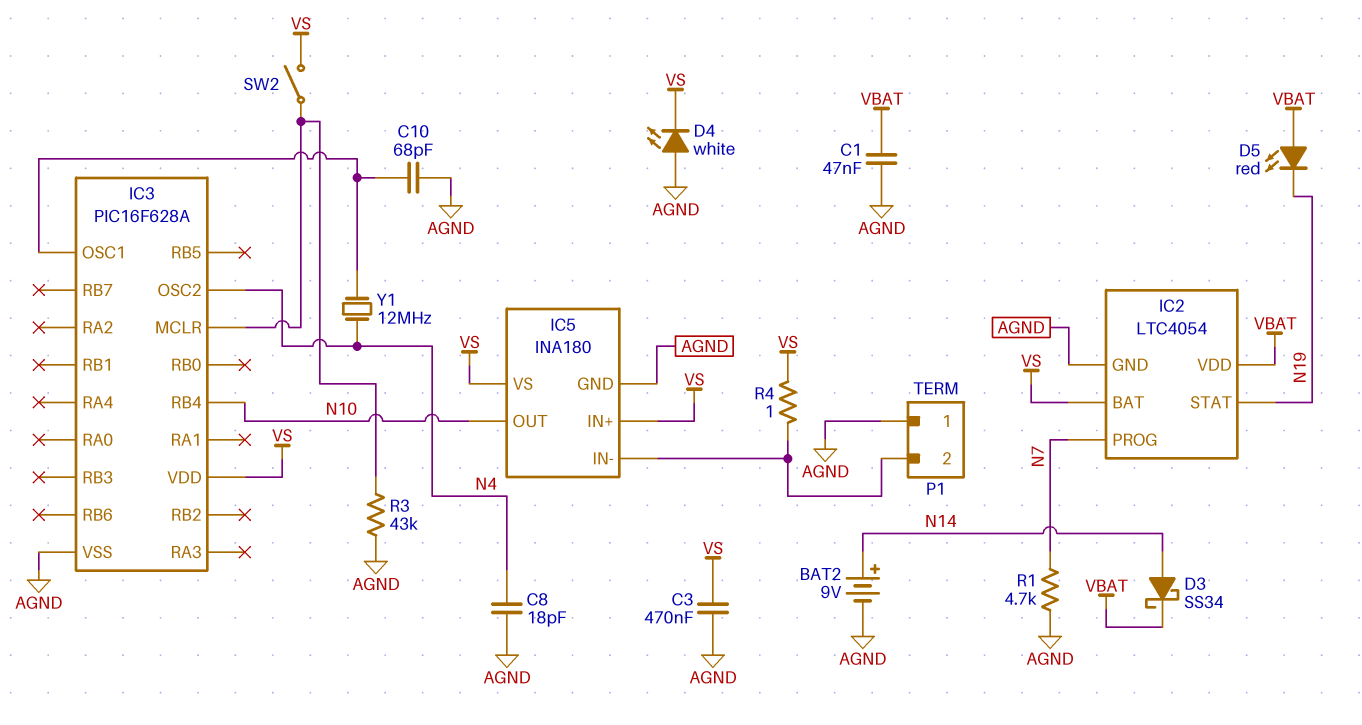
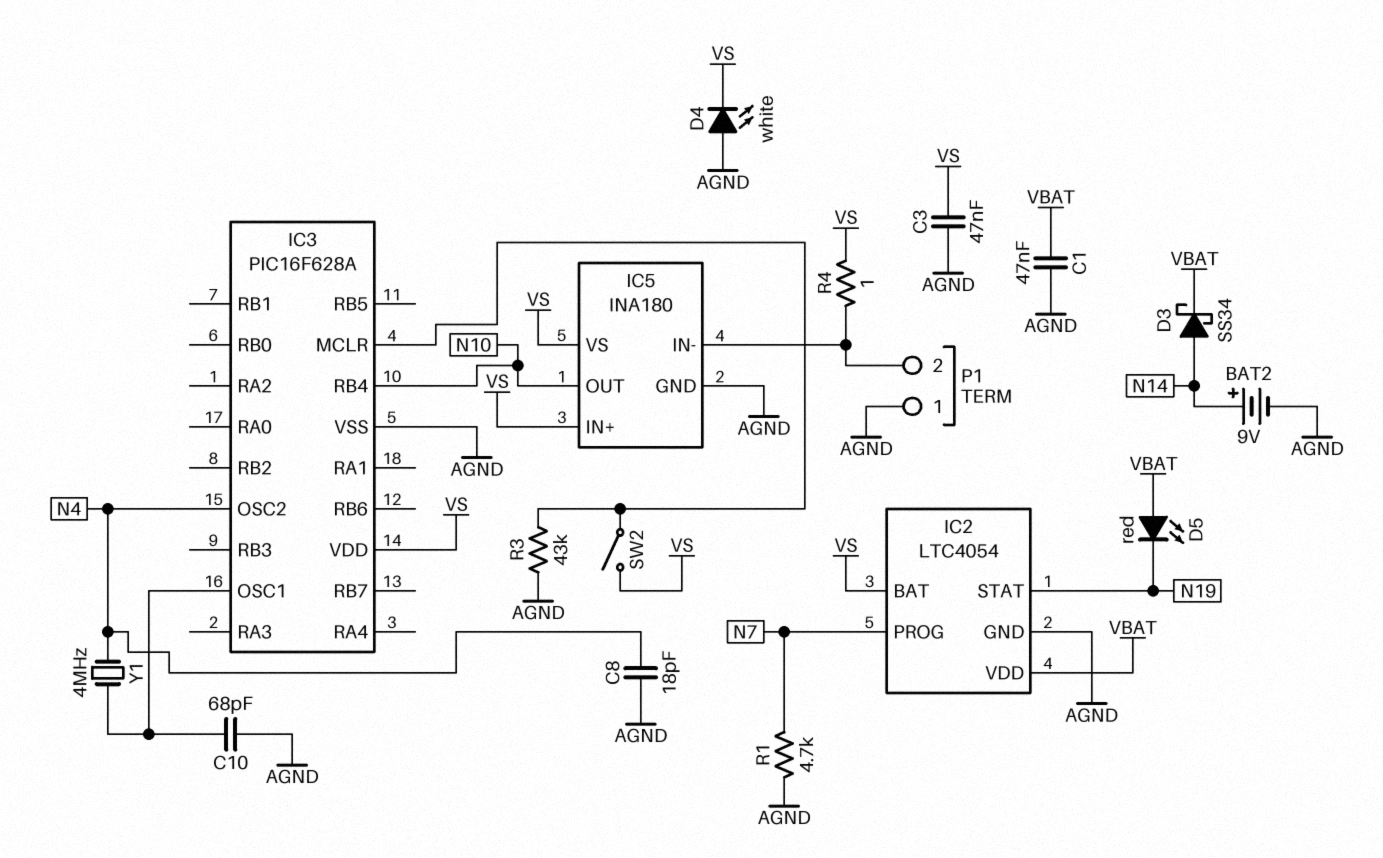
C3: 470nF (AGND, VS) -> 47nF (AGND, VS)
Y1: 12MHz (IC3/OSC1, N4) -> 4MHz (IC3/OSC1, N4)

